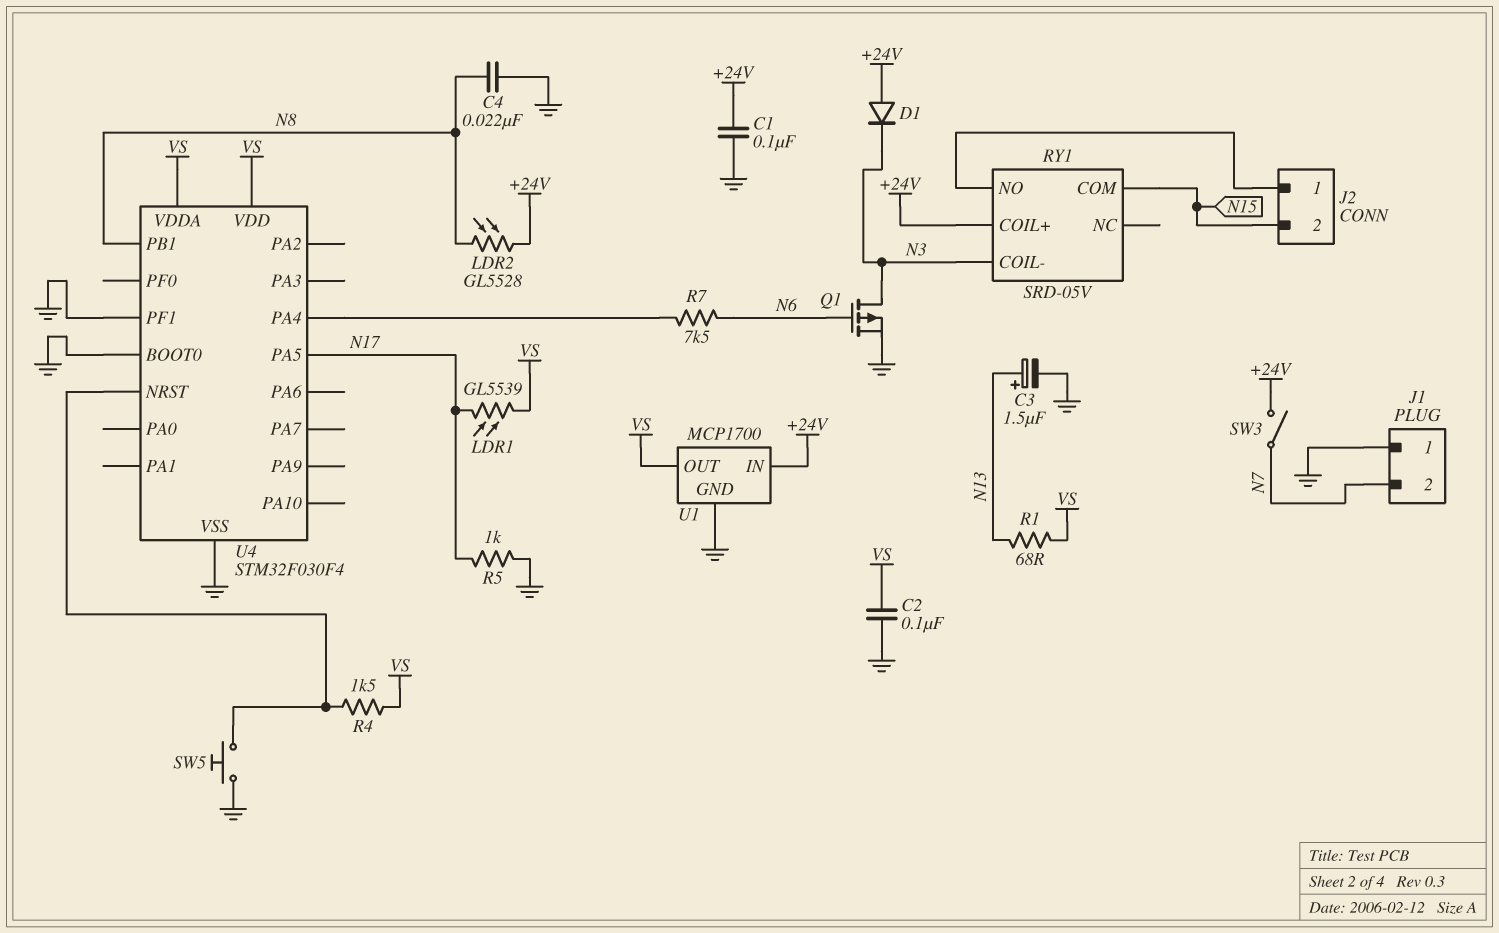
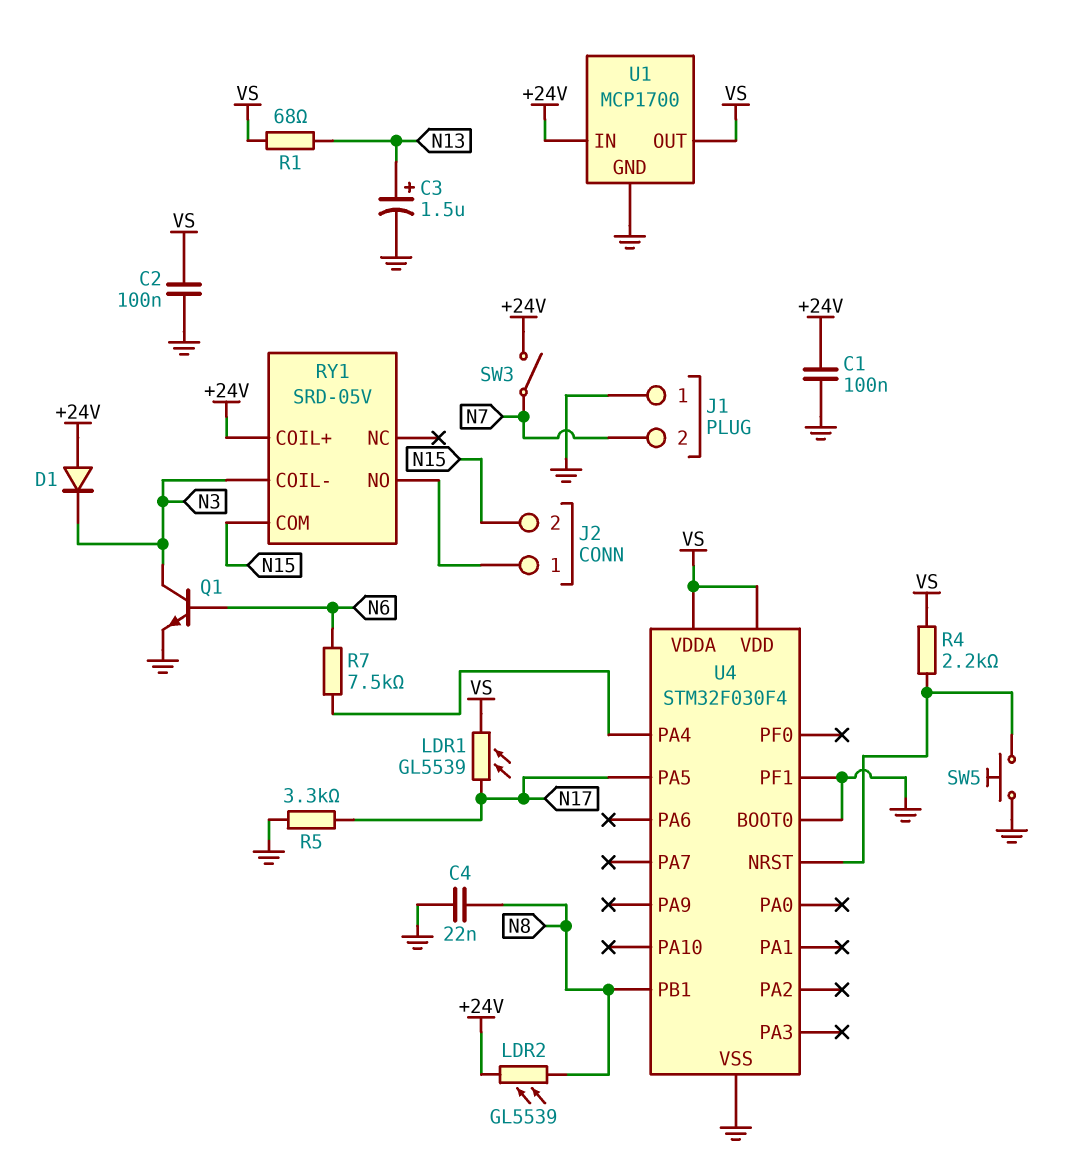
LDR2: GL5528 (+24V, N8) -> GL5539 (+24V, N8)
Q1: PMOS (G N6, D N3, S GND) -> NPN (B N6, C N3, E GND)
R4: 1.5k (U4/NRST, VS) -> 2.2k (U4/NRST, VS)
R5: 1k (GND, N17) -> 3.3k (GND, N17)

